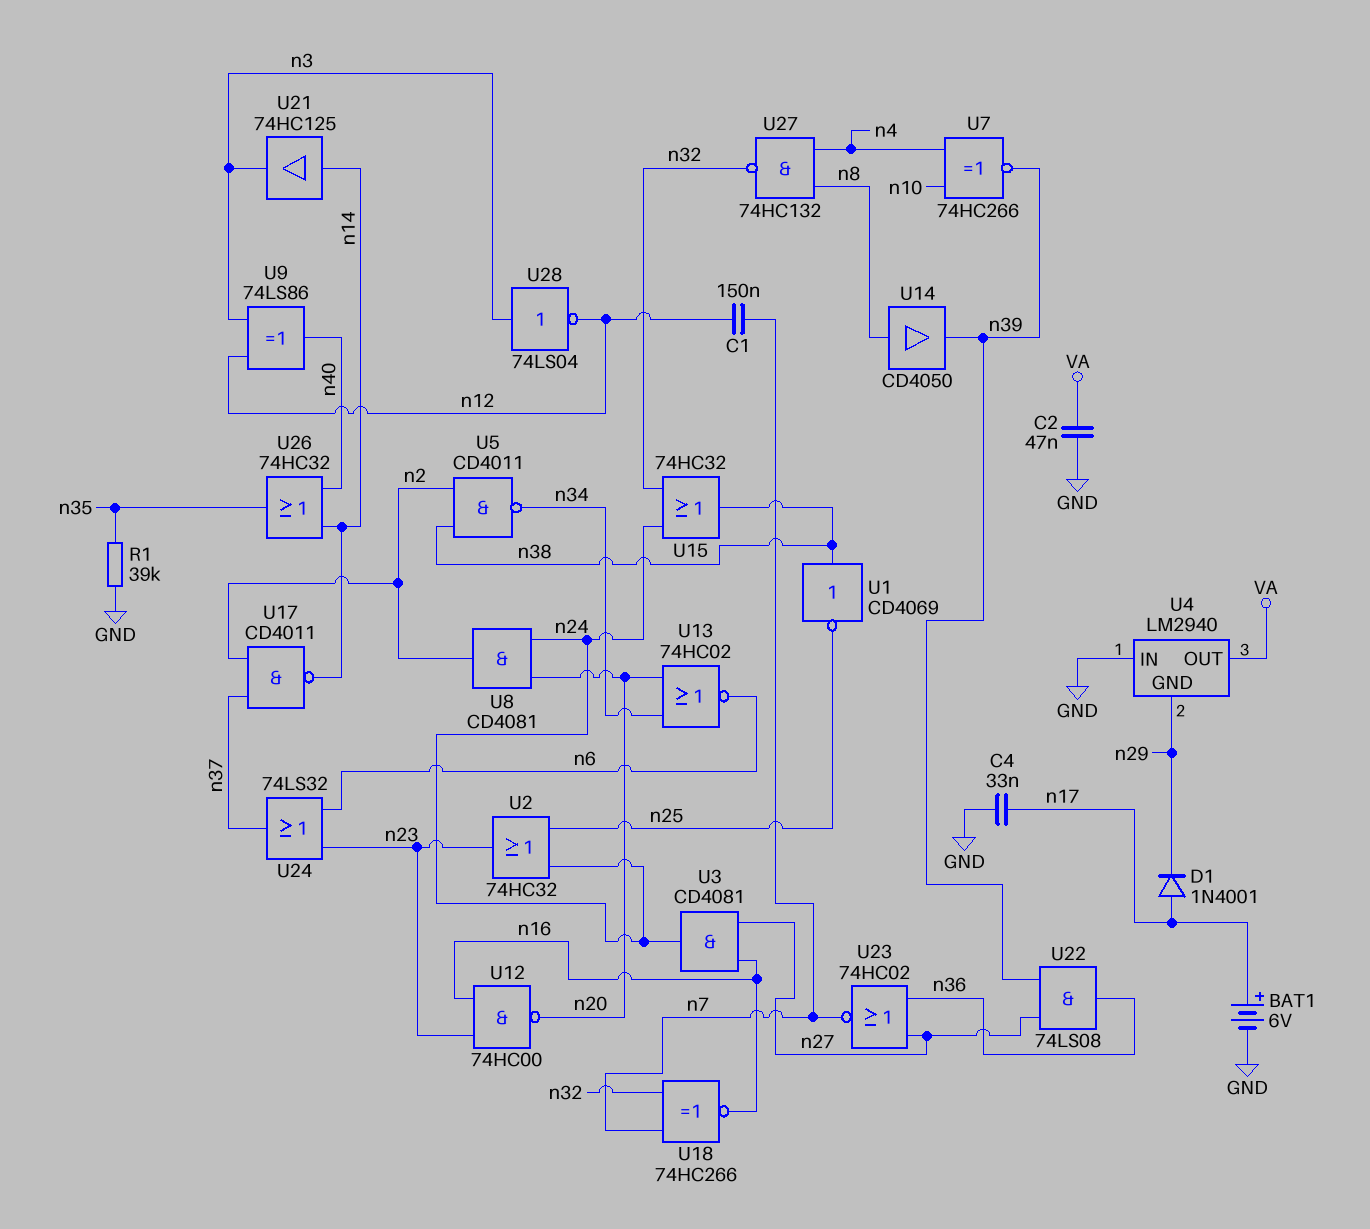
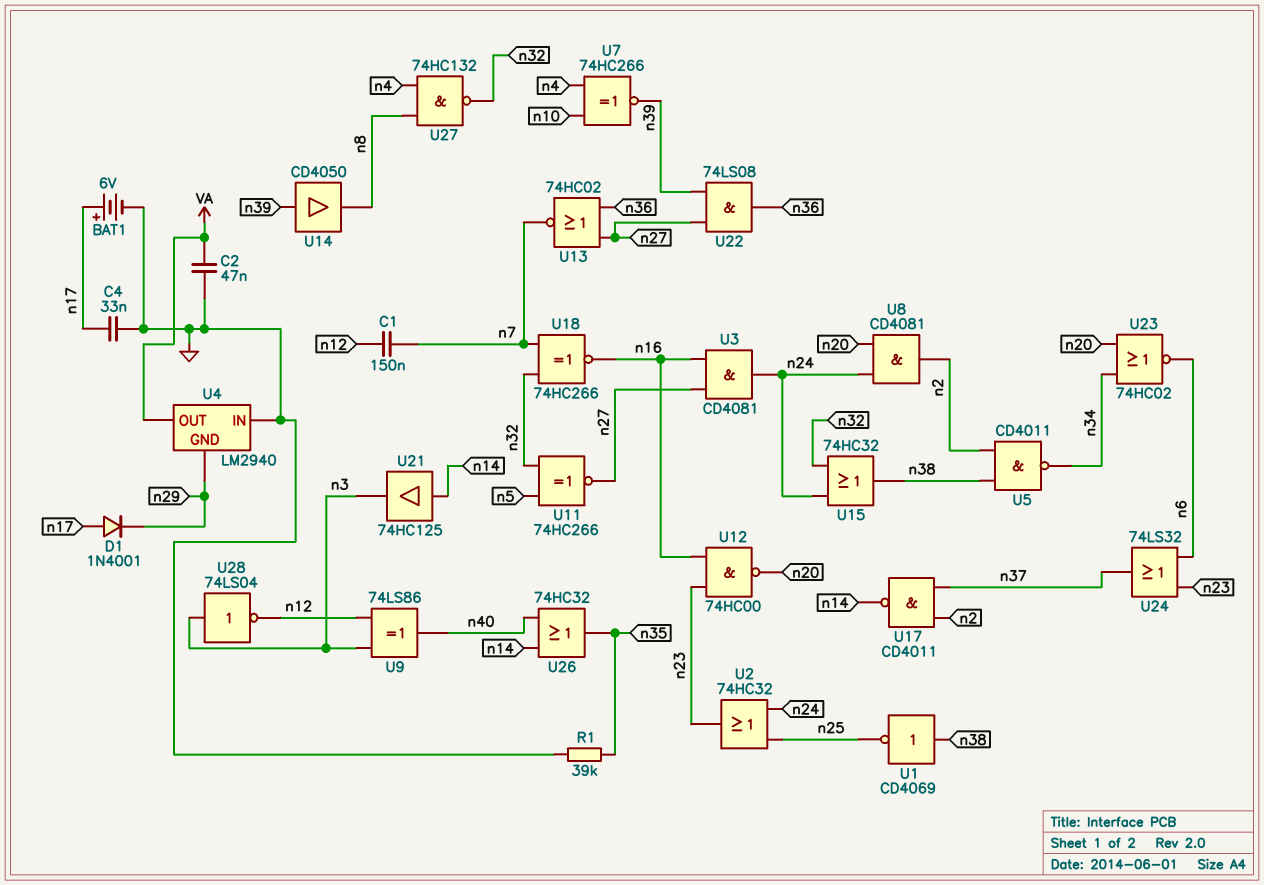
U11: none -> XNOR 74HC266 (in n5, in n32, out n27)
U13: NOR 74HC02 (in n20, in n34, out n6) -> NOR 74HC02 (in n27, in n36, out n7)
U14: buffer CD4050 (in n8, out n39) -> buffer CD4050 (in n39, out n8)
U23: NOR 74HC02 (in n27, in n36, out n7) -> NOR 74HC02 (in n20, in n34, out n6)

